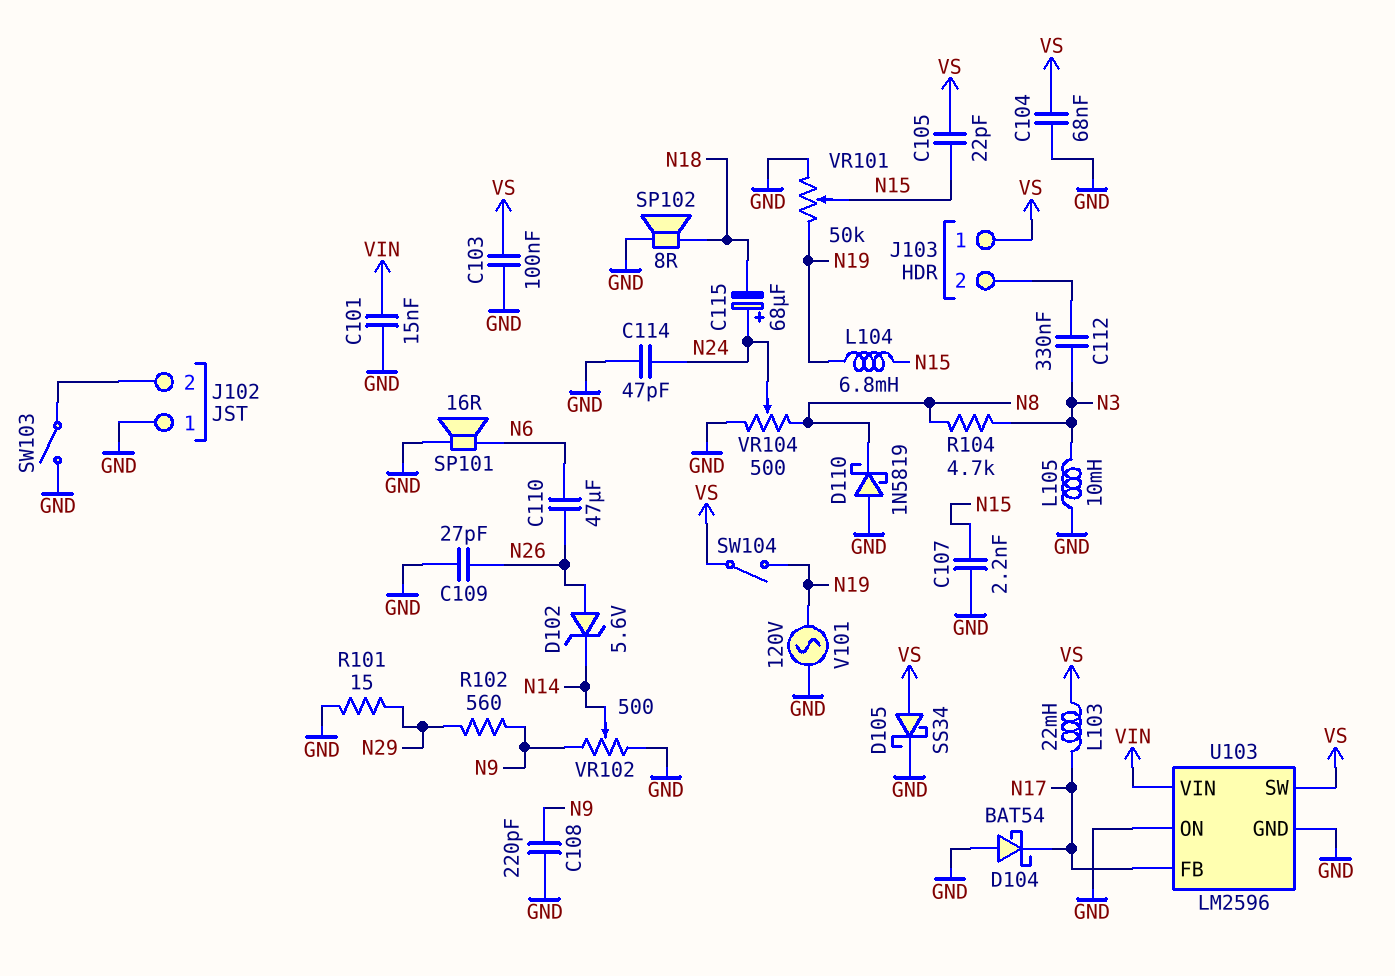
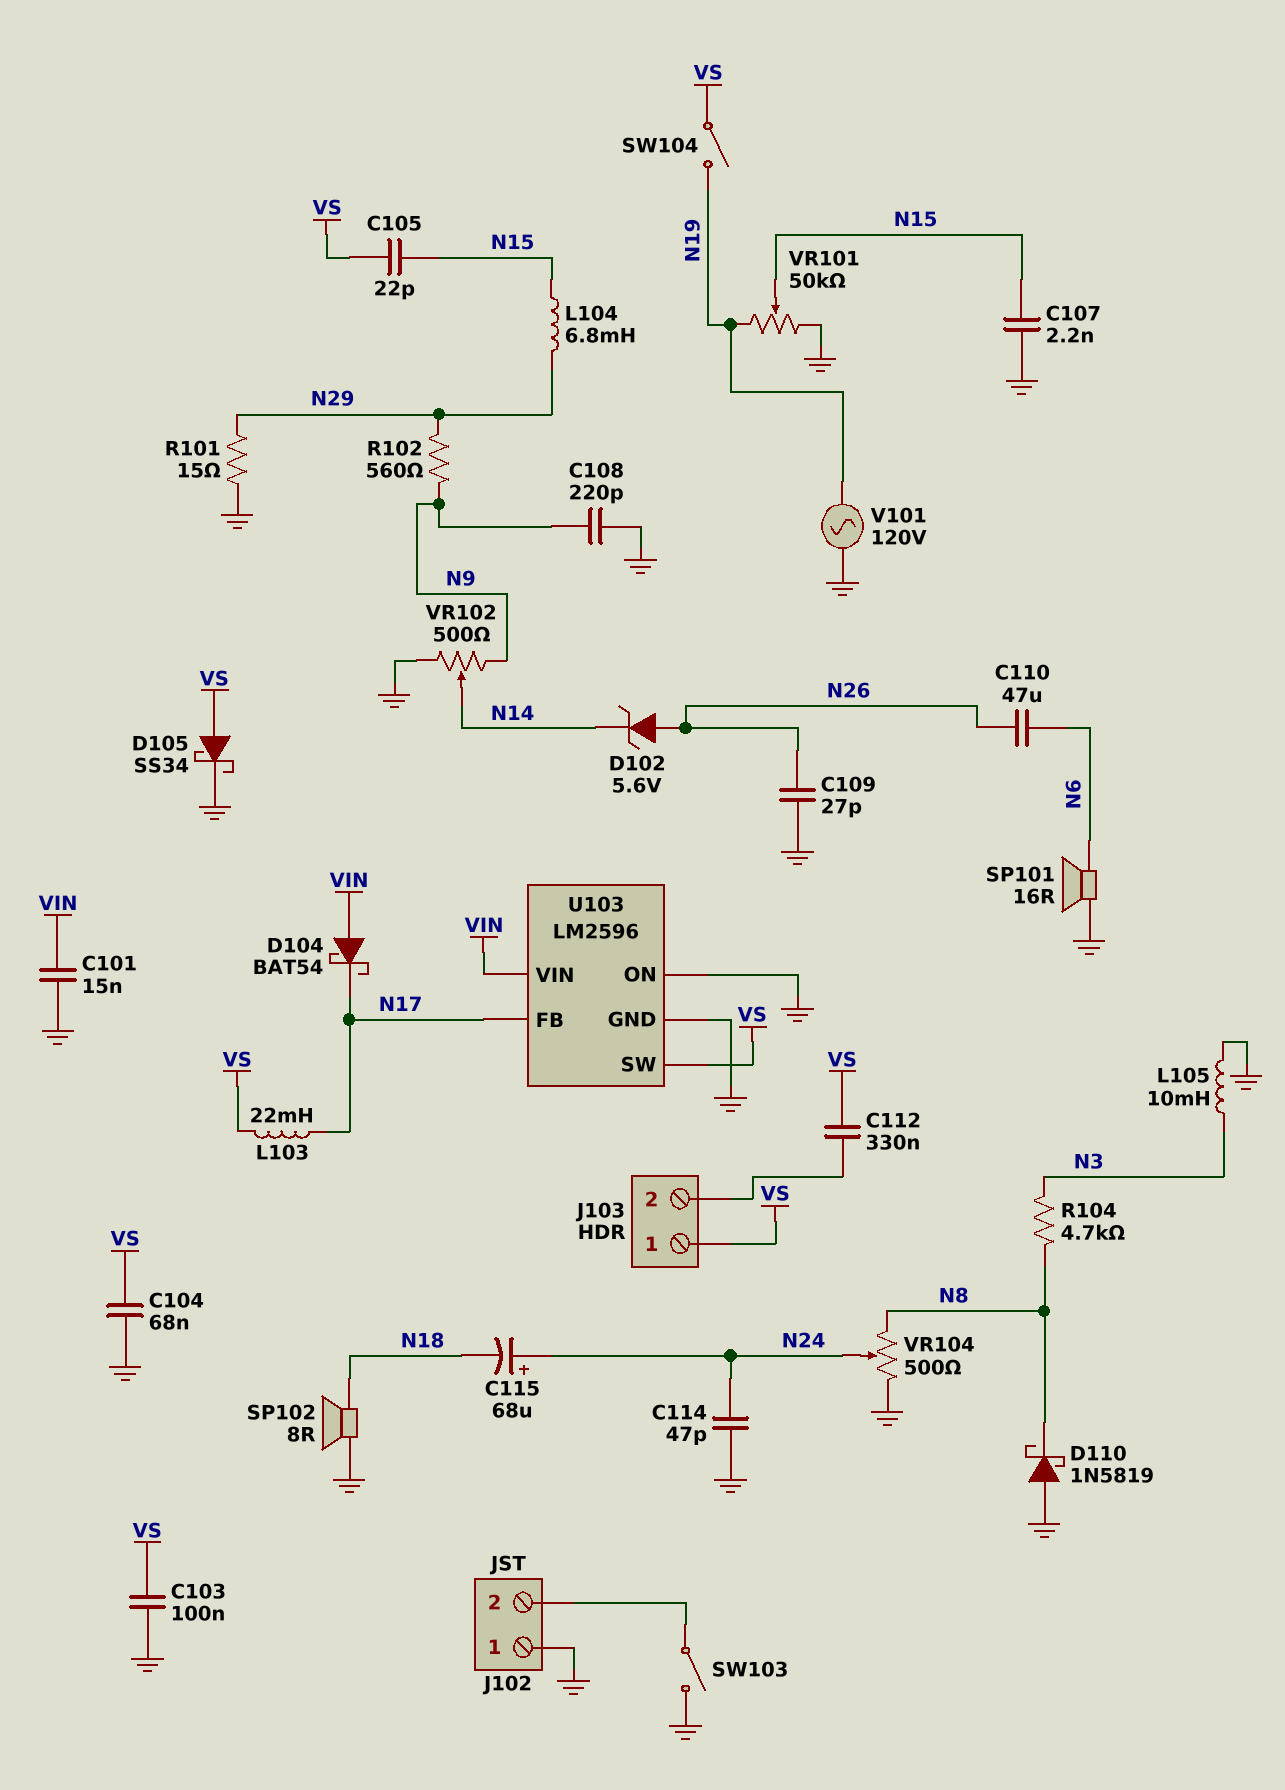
C112: 330nF (J103/2, N3) -> 330nF (J103/2, VS)
D104: schottky BAT54 (A GND, K N17) -> schottky BAT54 (A VIN, K N17)
L104: 6.8mH (N15, N19) -> 6.8mH (N15, N29)

